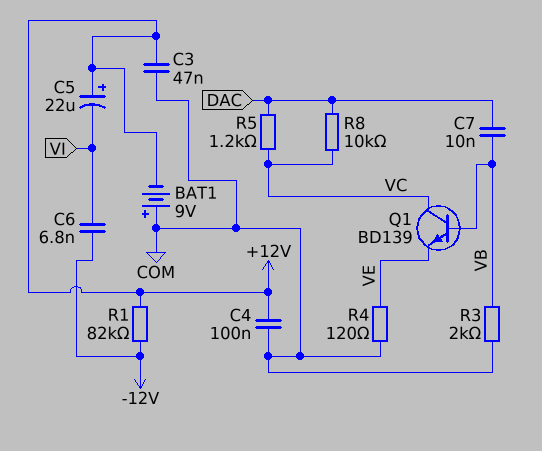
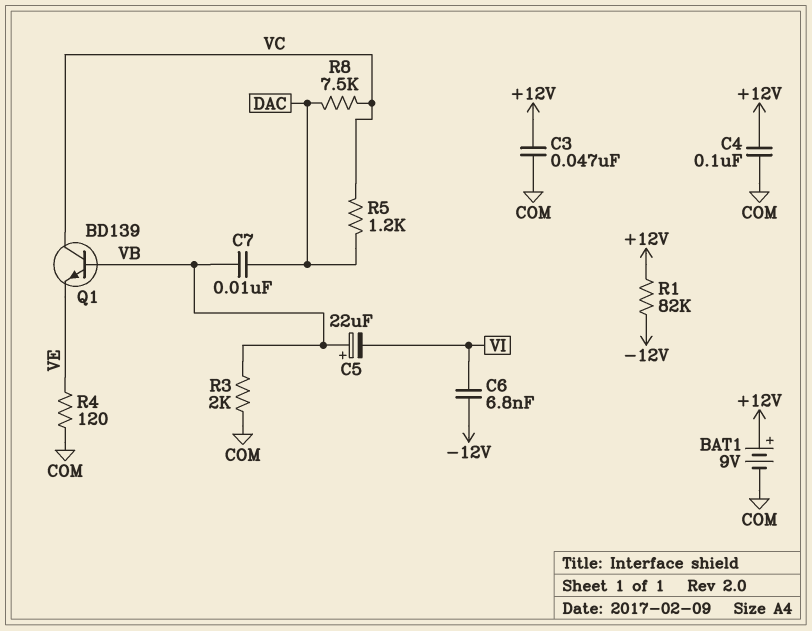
BAT1: 9V (plus COM, minus +12V) -> 9V (plus +12V, minus COM)
C5: 22uF (plus +12V, minus VI) -> 22uF (plus VB, minus VI)
R8: 10k (DAC, VC) -> 7.5k (DAC, VC)

